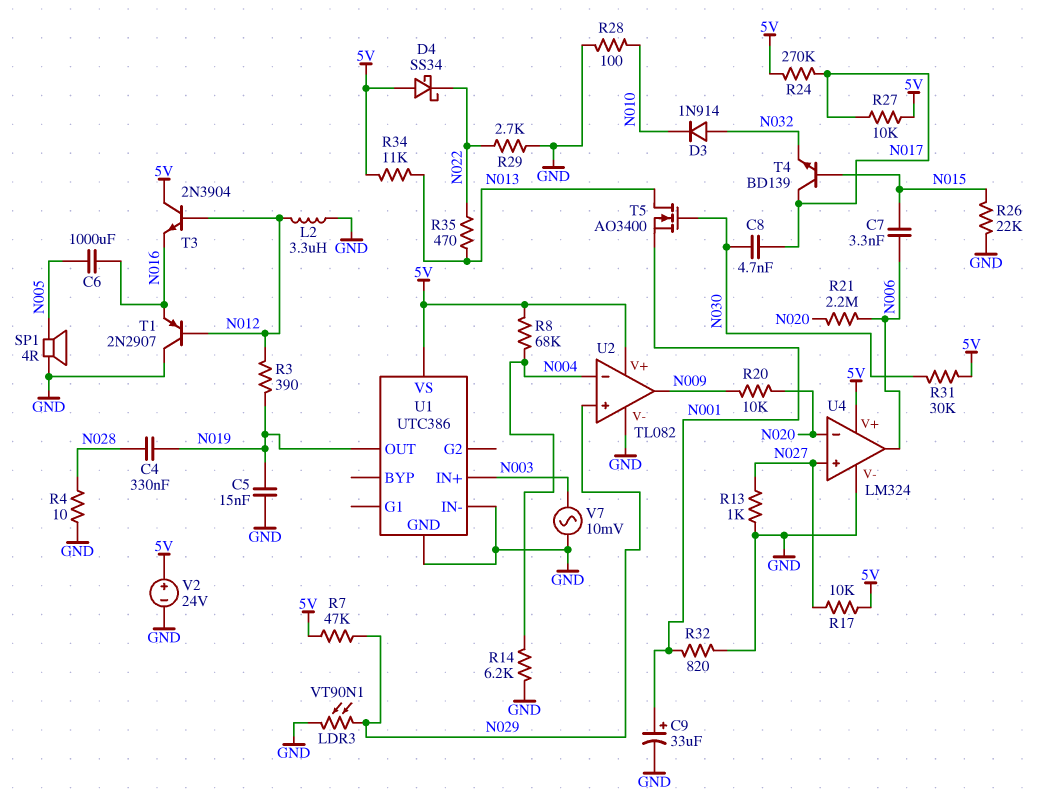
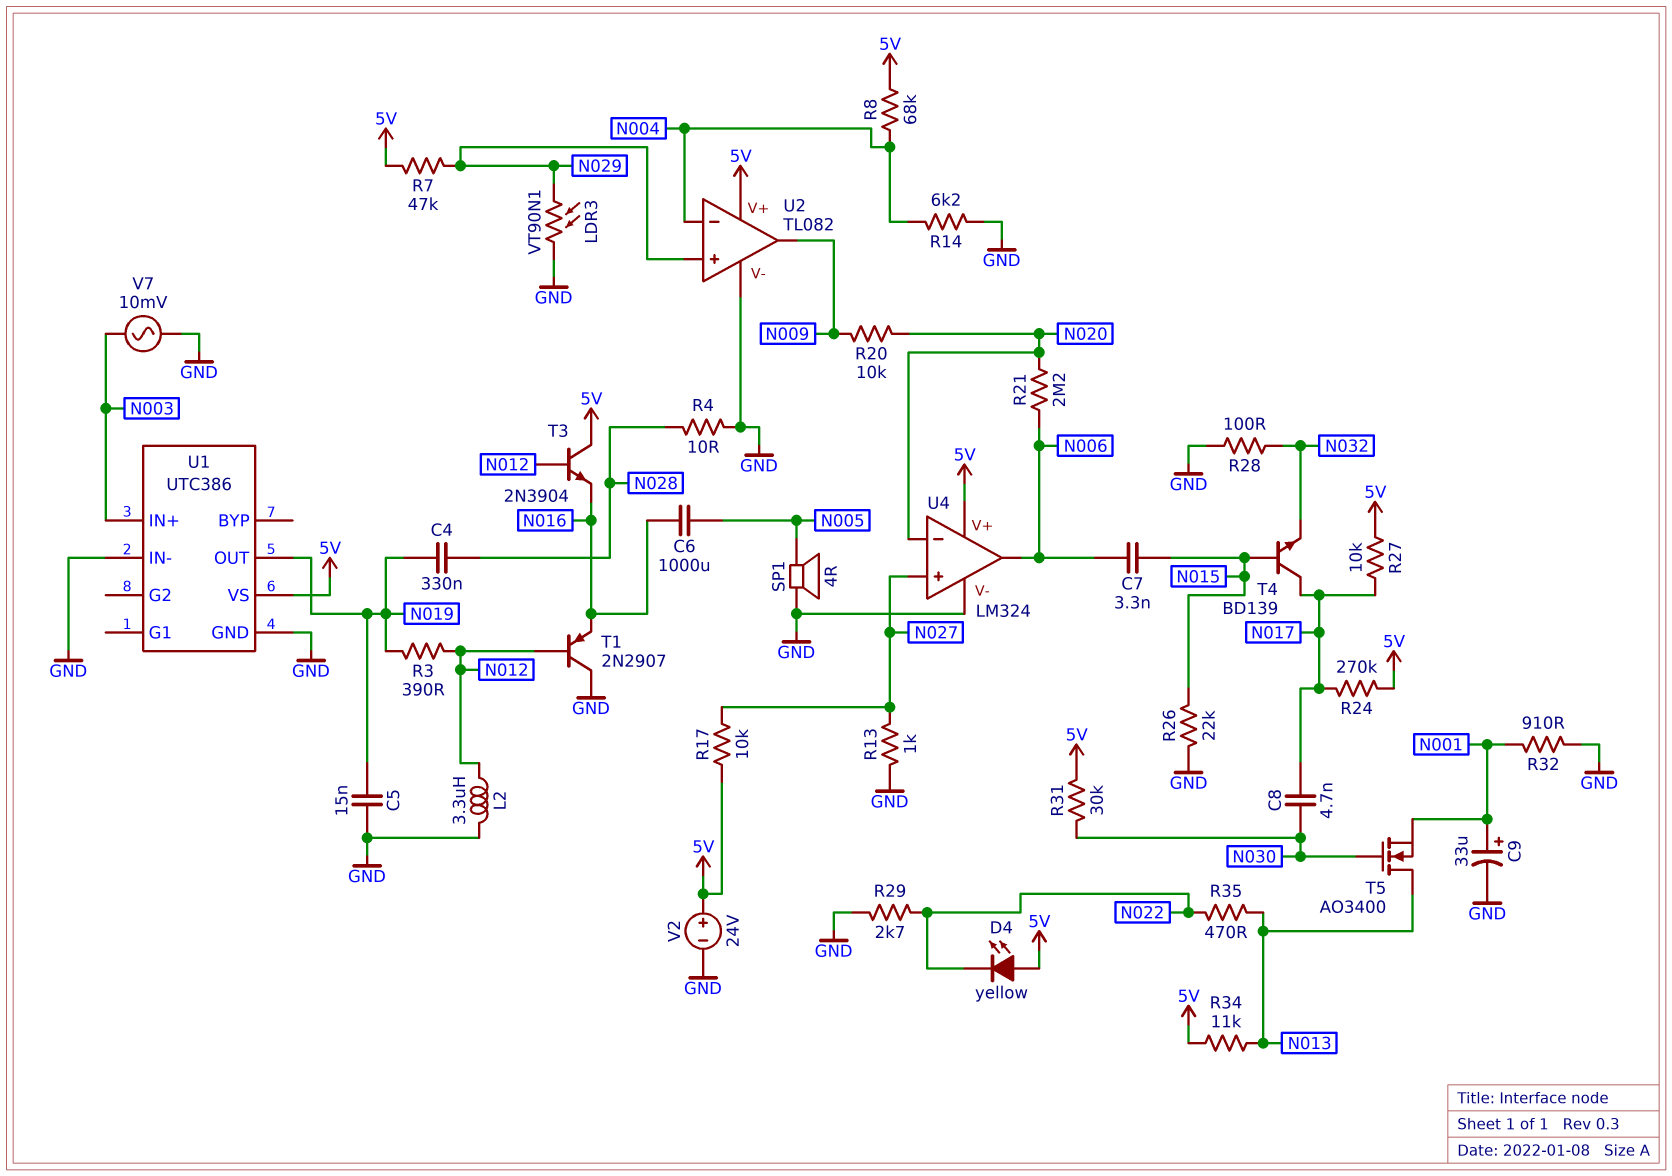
D3: diode 1N914 (A N032, K N010) -> none
D4: schottky SS34 (A 5V, K N022) -> LED yellow (A 5V, K N022)
R28: 100 (GND, N010) -> 100 (GND, N032)
R32: 820 (GND, N001) -> 910 (GND, N001)

